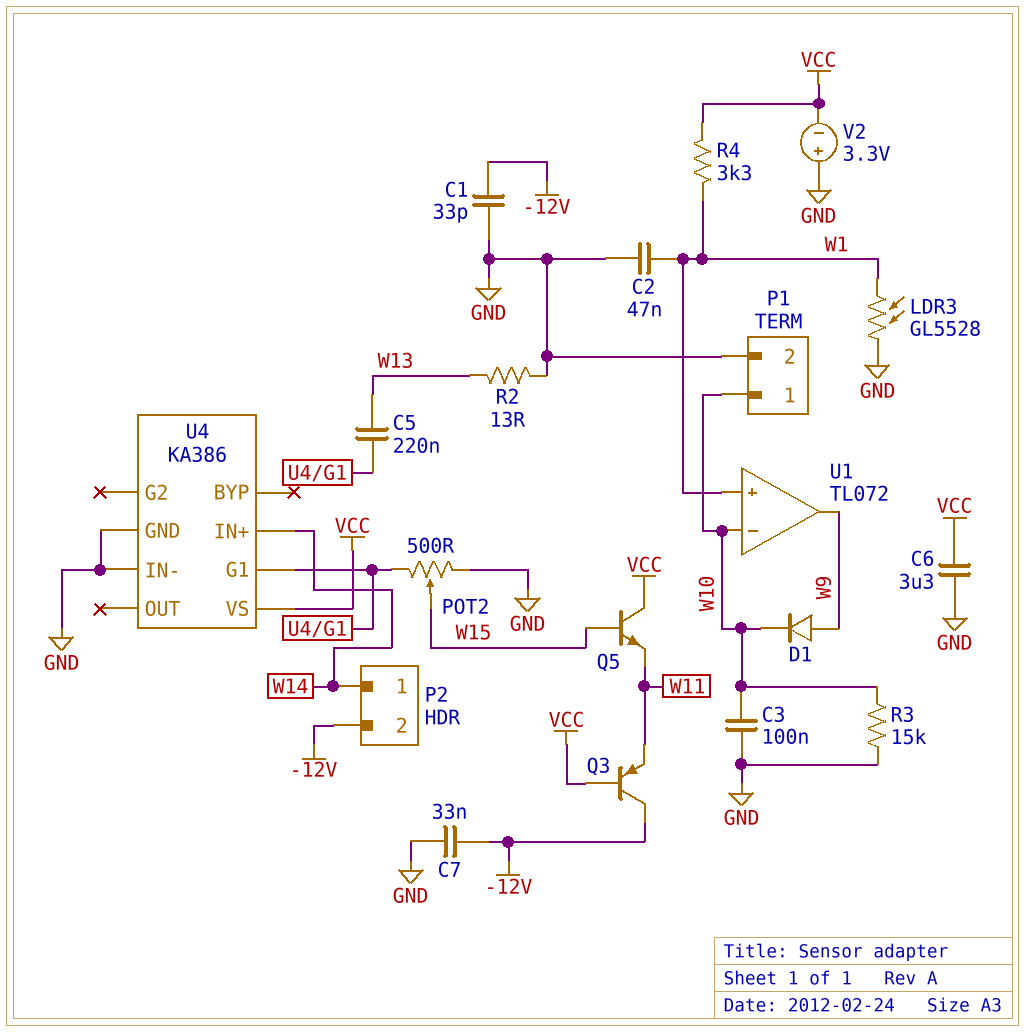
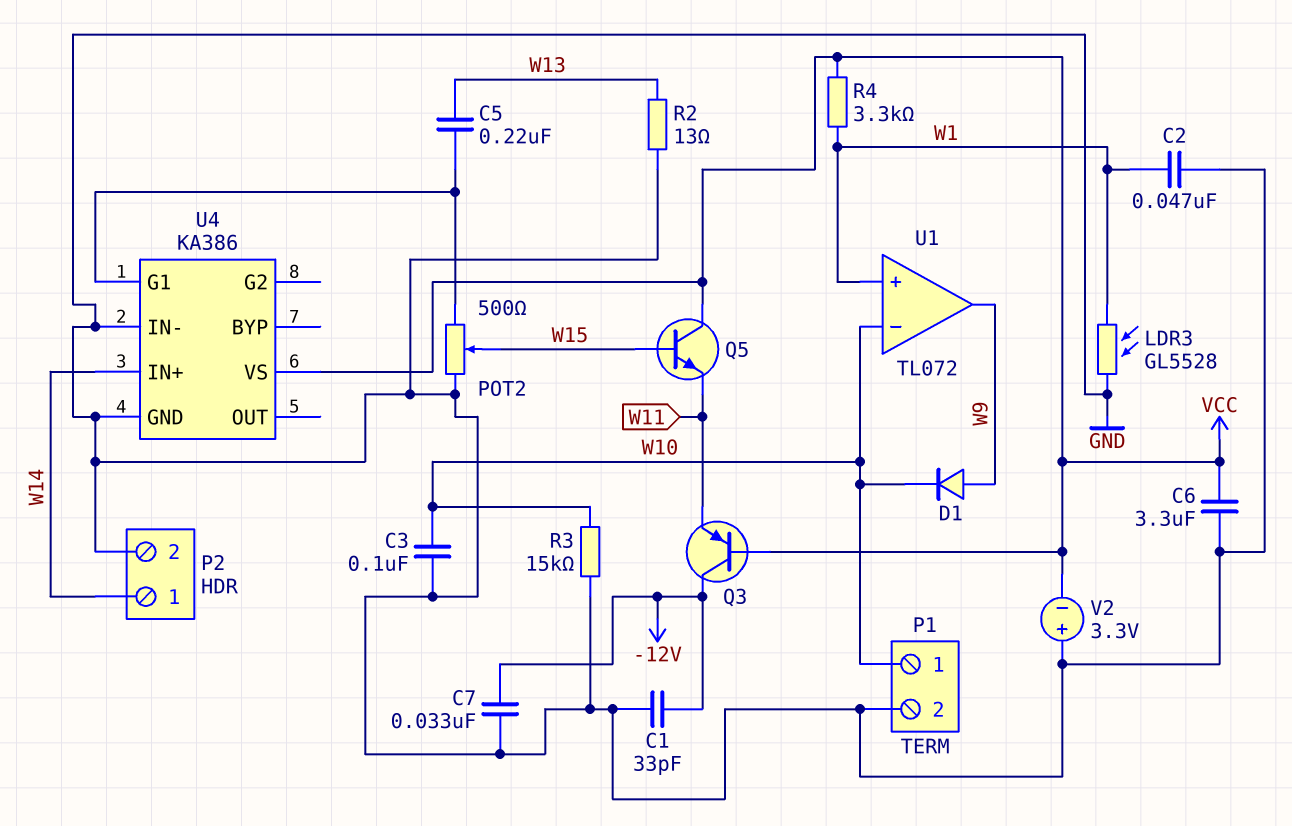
P2 pin 2: -12V -> GND

